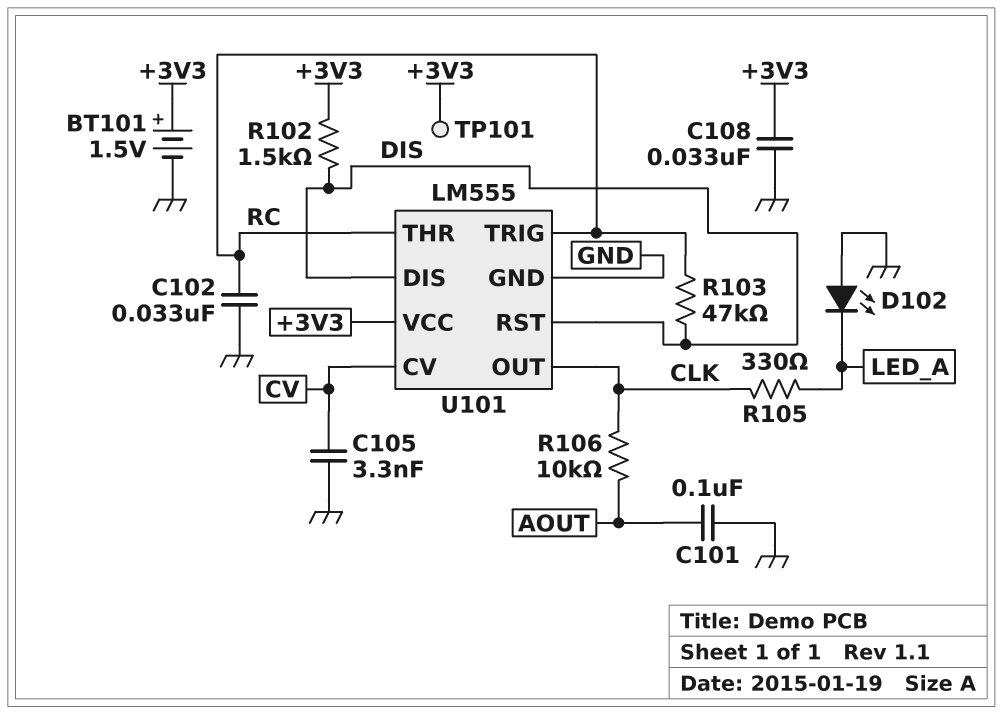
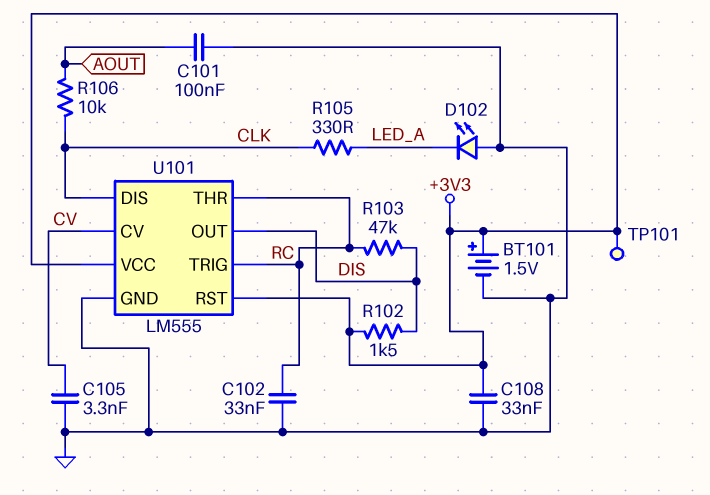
U101 pin DIS: DIS -> CLK
U101 pin OUT: CLK -> DIS
U101 pin RST: DIS -> +3V3

